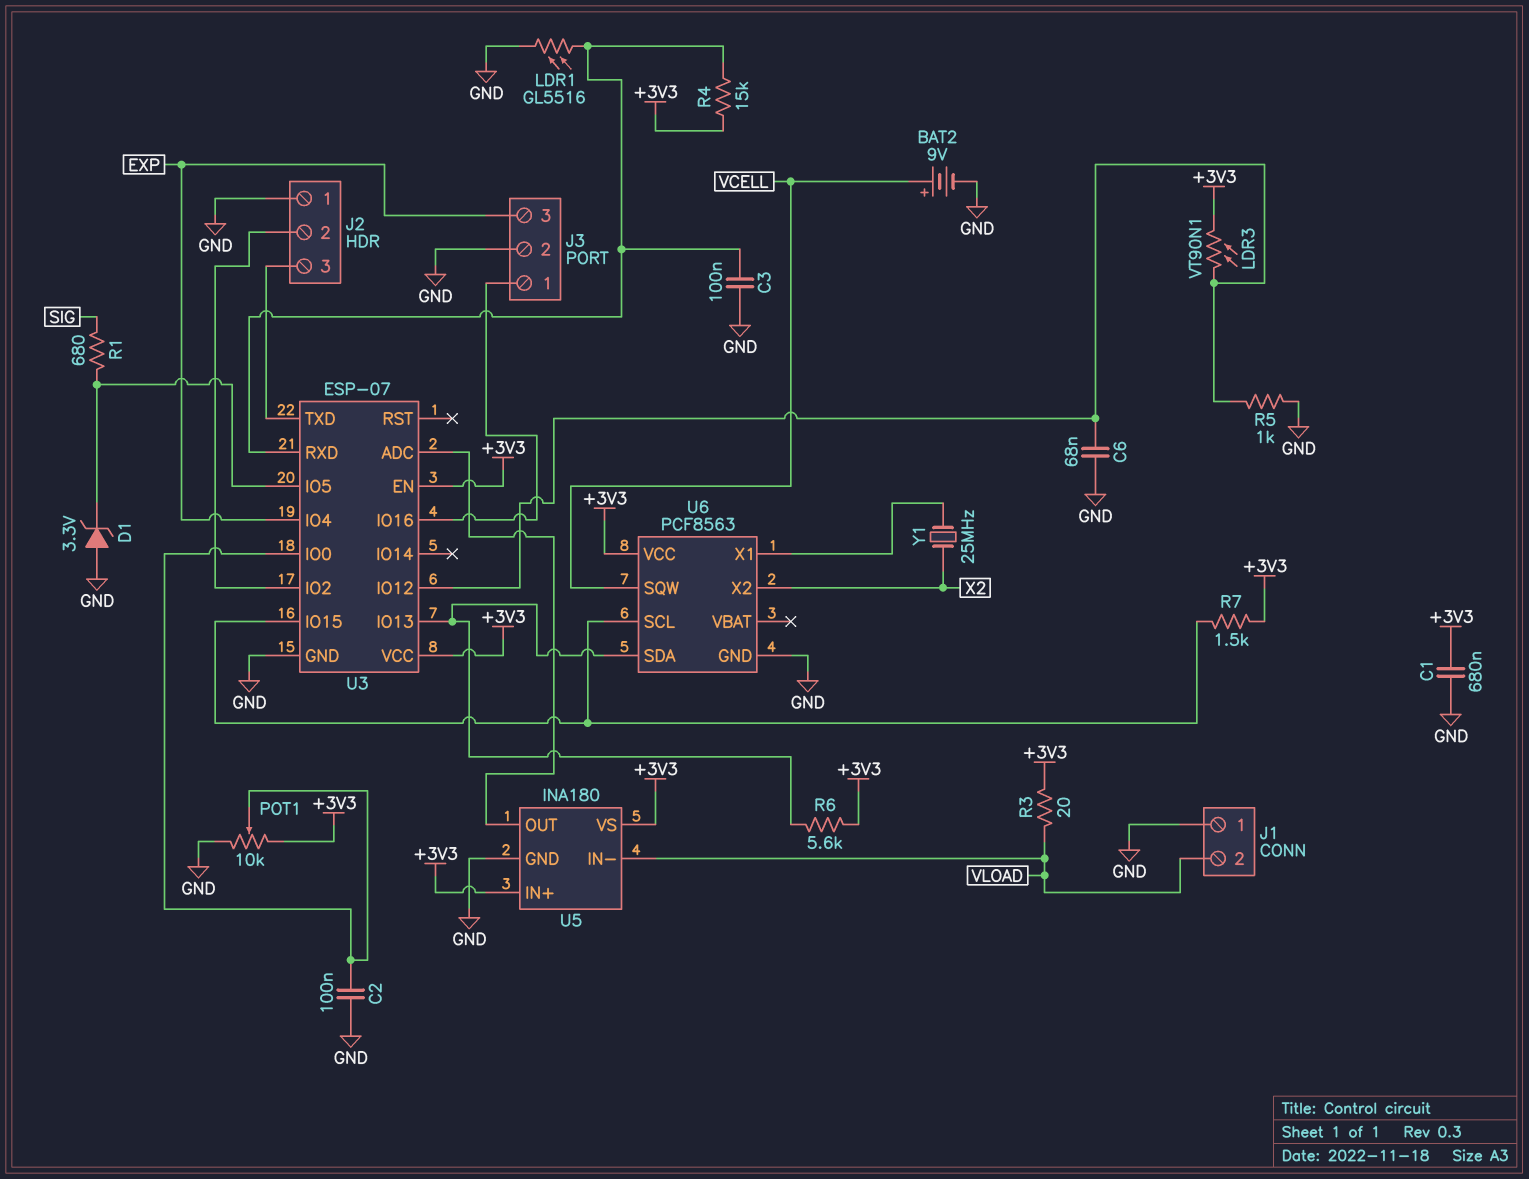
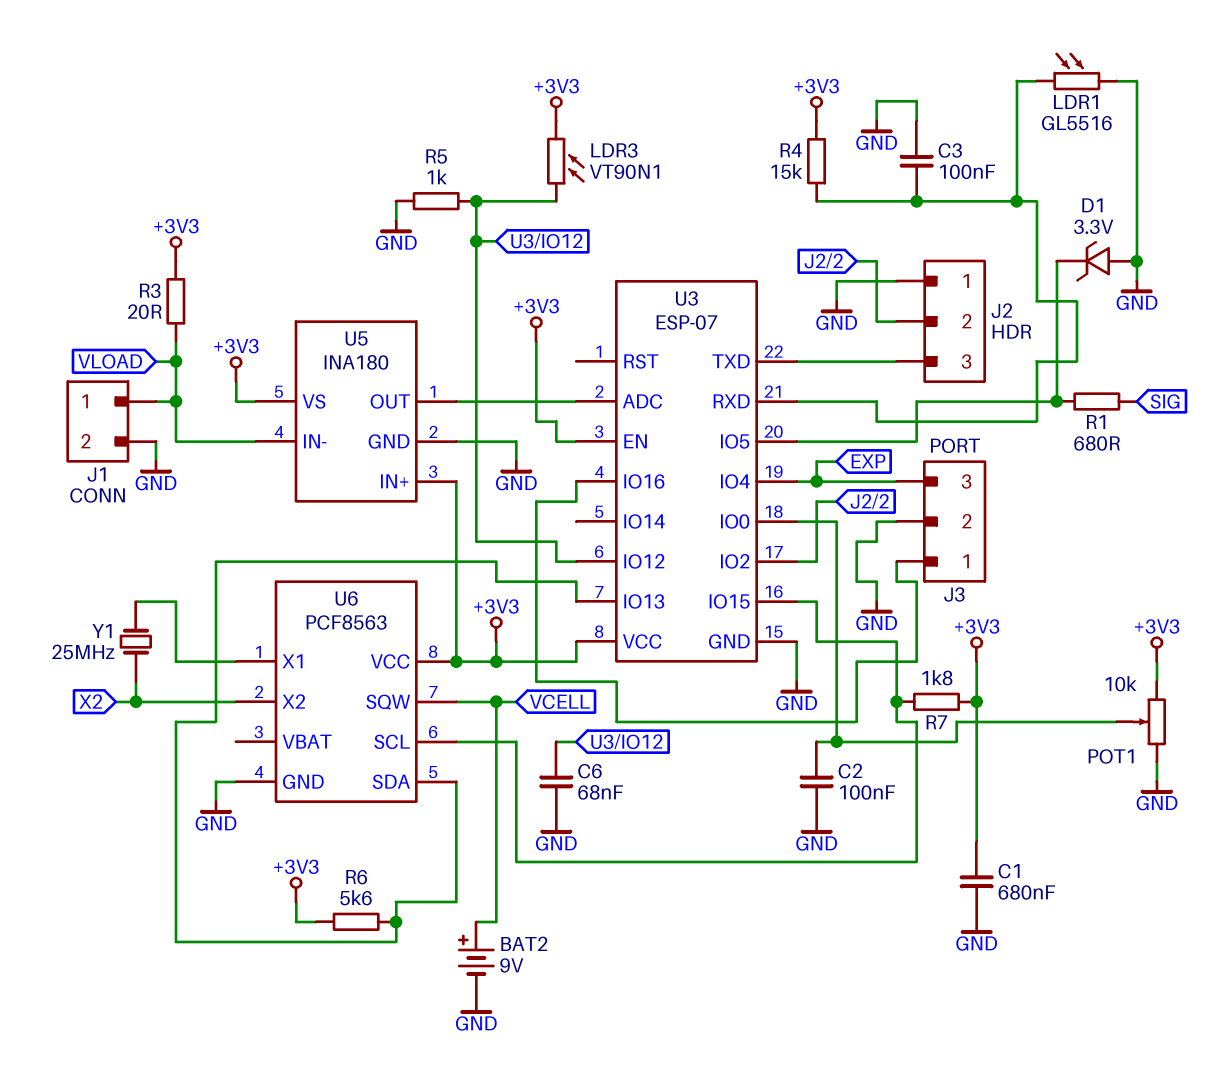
J1 pin 1: GND -> VLOAD
J1 pin 2: VLOAD -> GND
R7: 1.5k (+3V3, U3/IO15) -> 1.8k (+3V3, U3/IO15)

